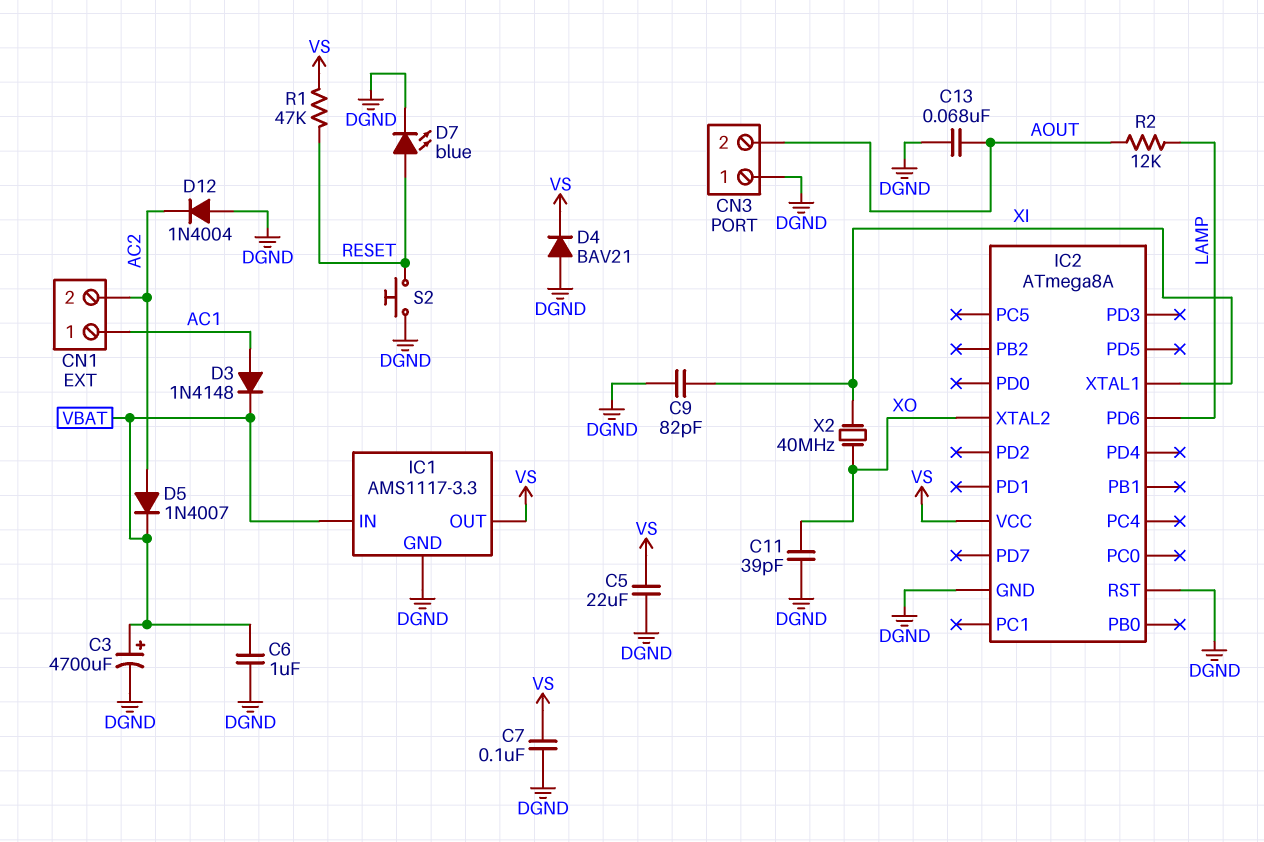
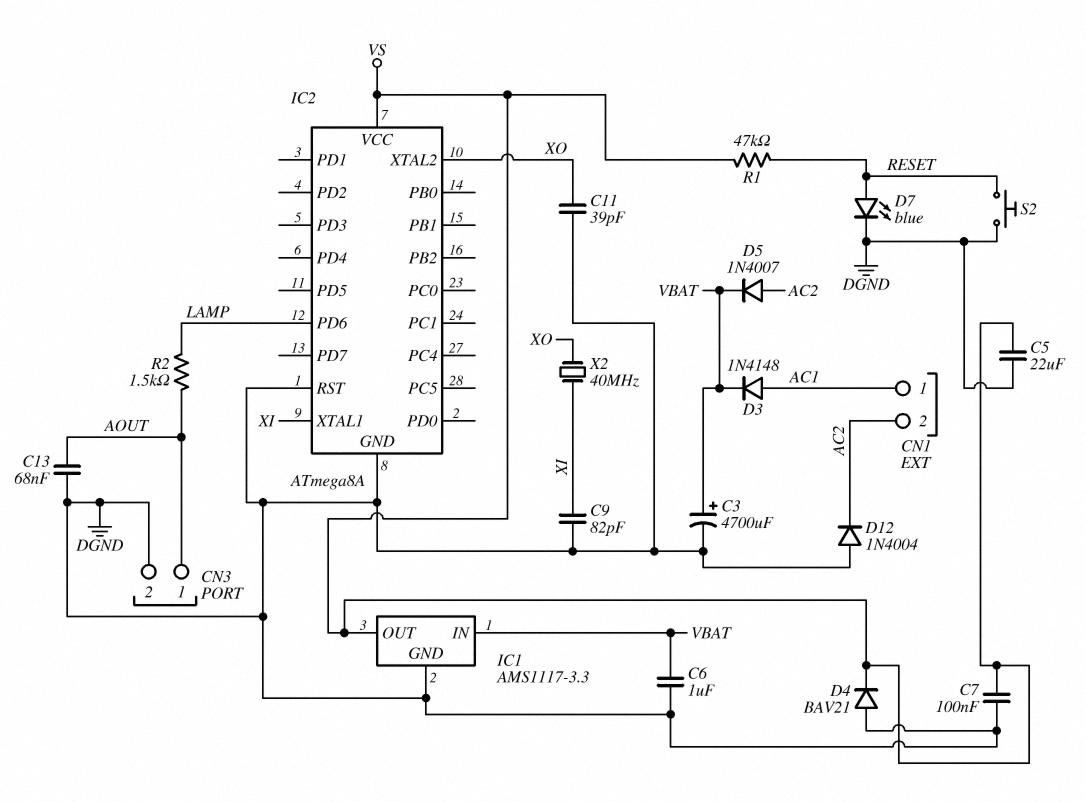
CN3 pin 1: DGND -> AOUT
CN3 pin 2: AOUT -> DGND
R2: 12k (AOUT, LAMP) -> 1.5k (AOUT, LAMP)

